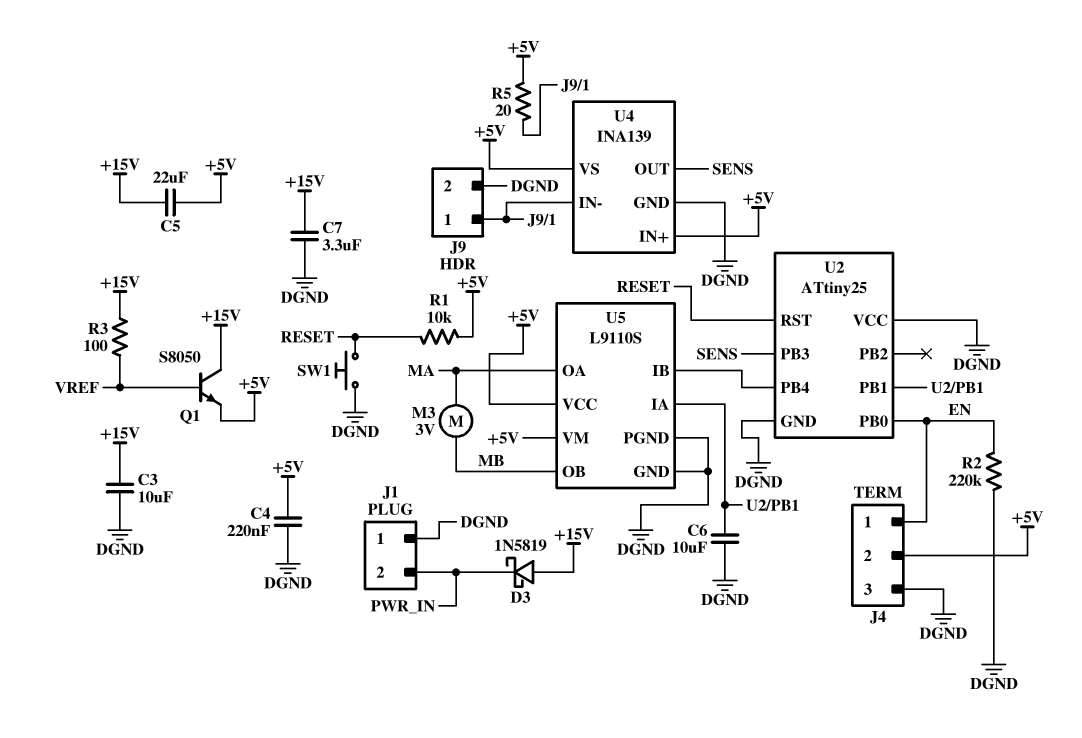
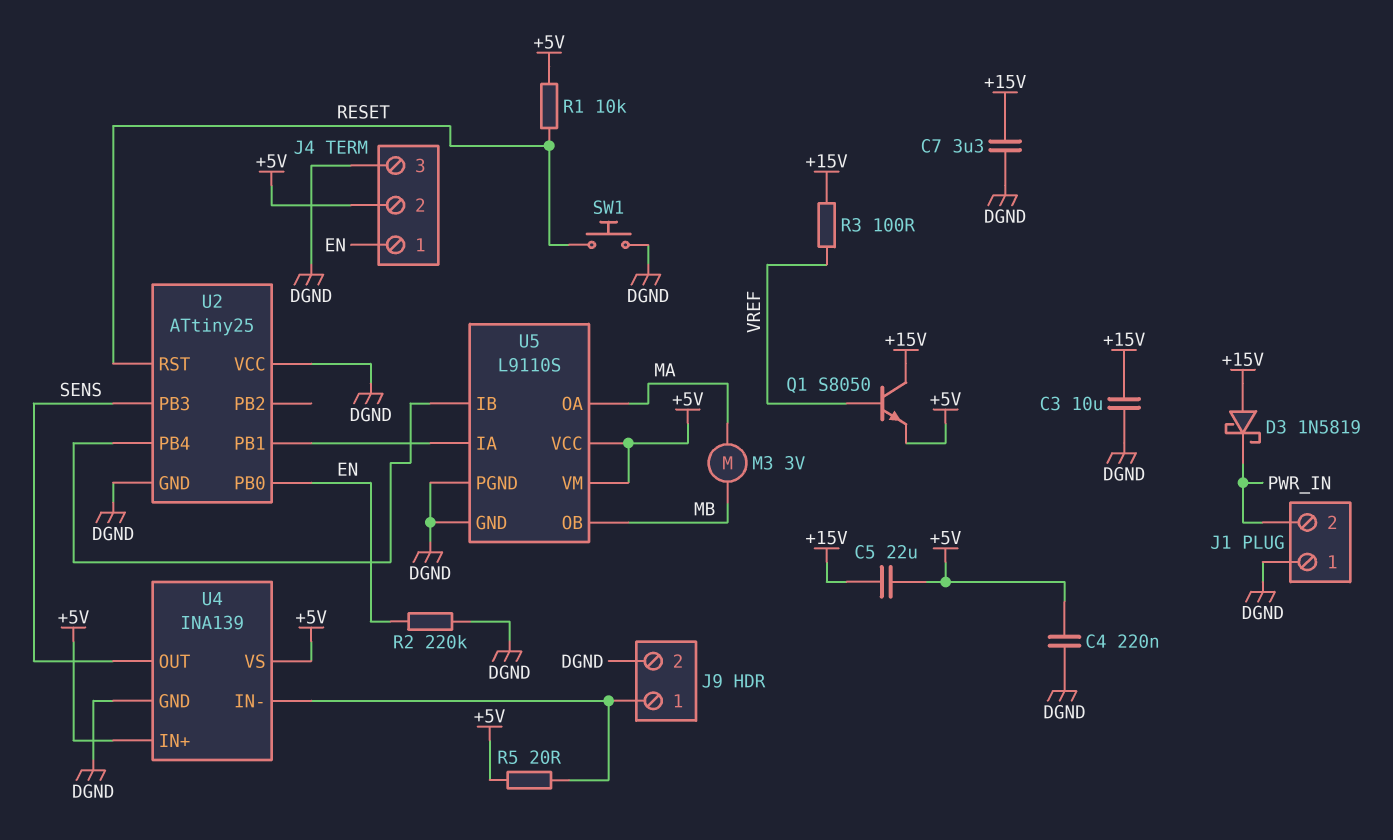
C6: 10uF (DGND, U2/PB1) -> none

